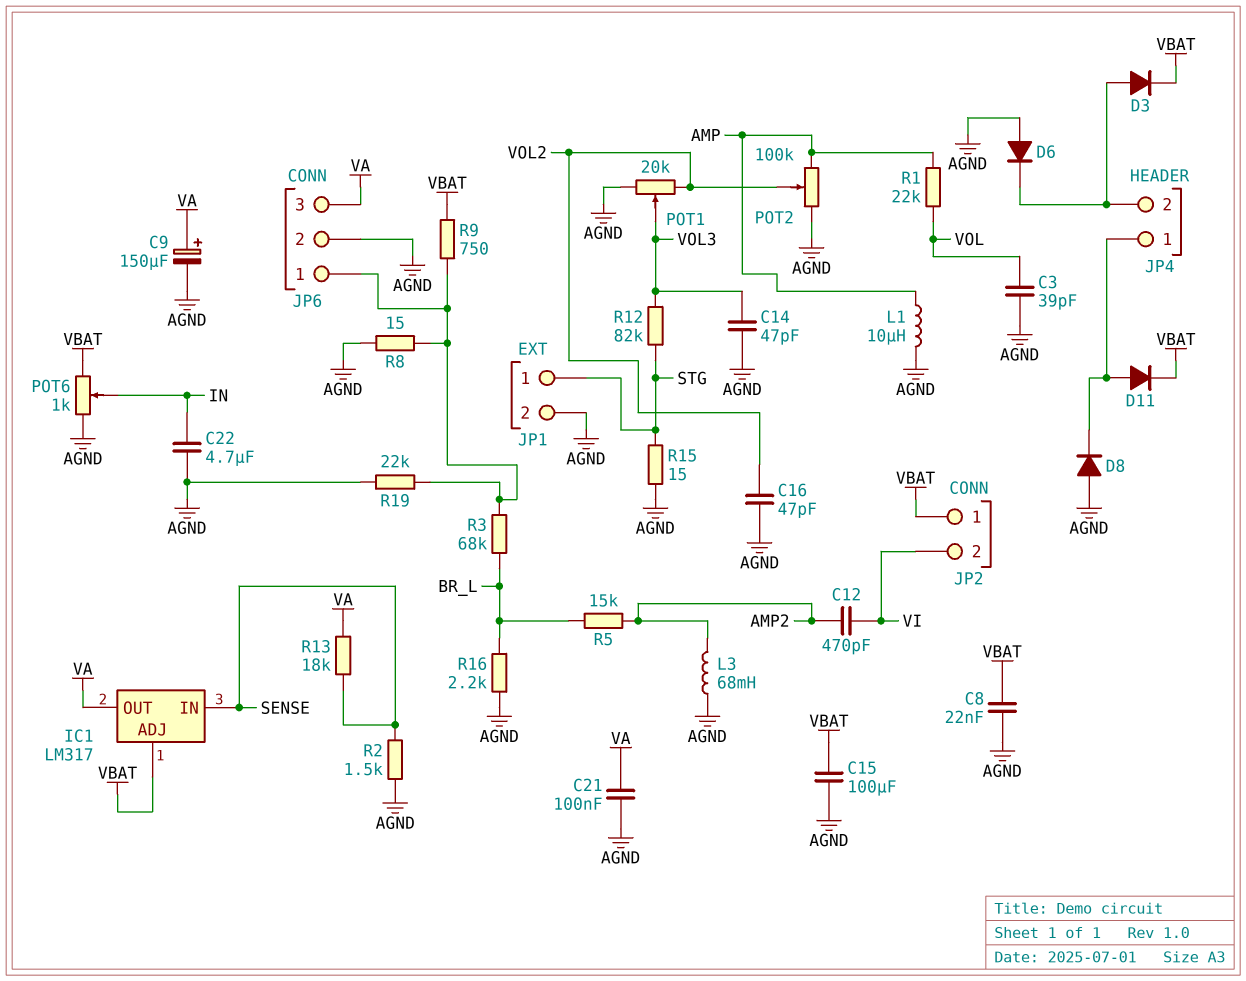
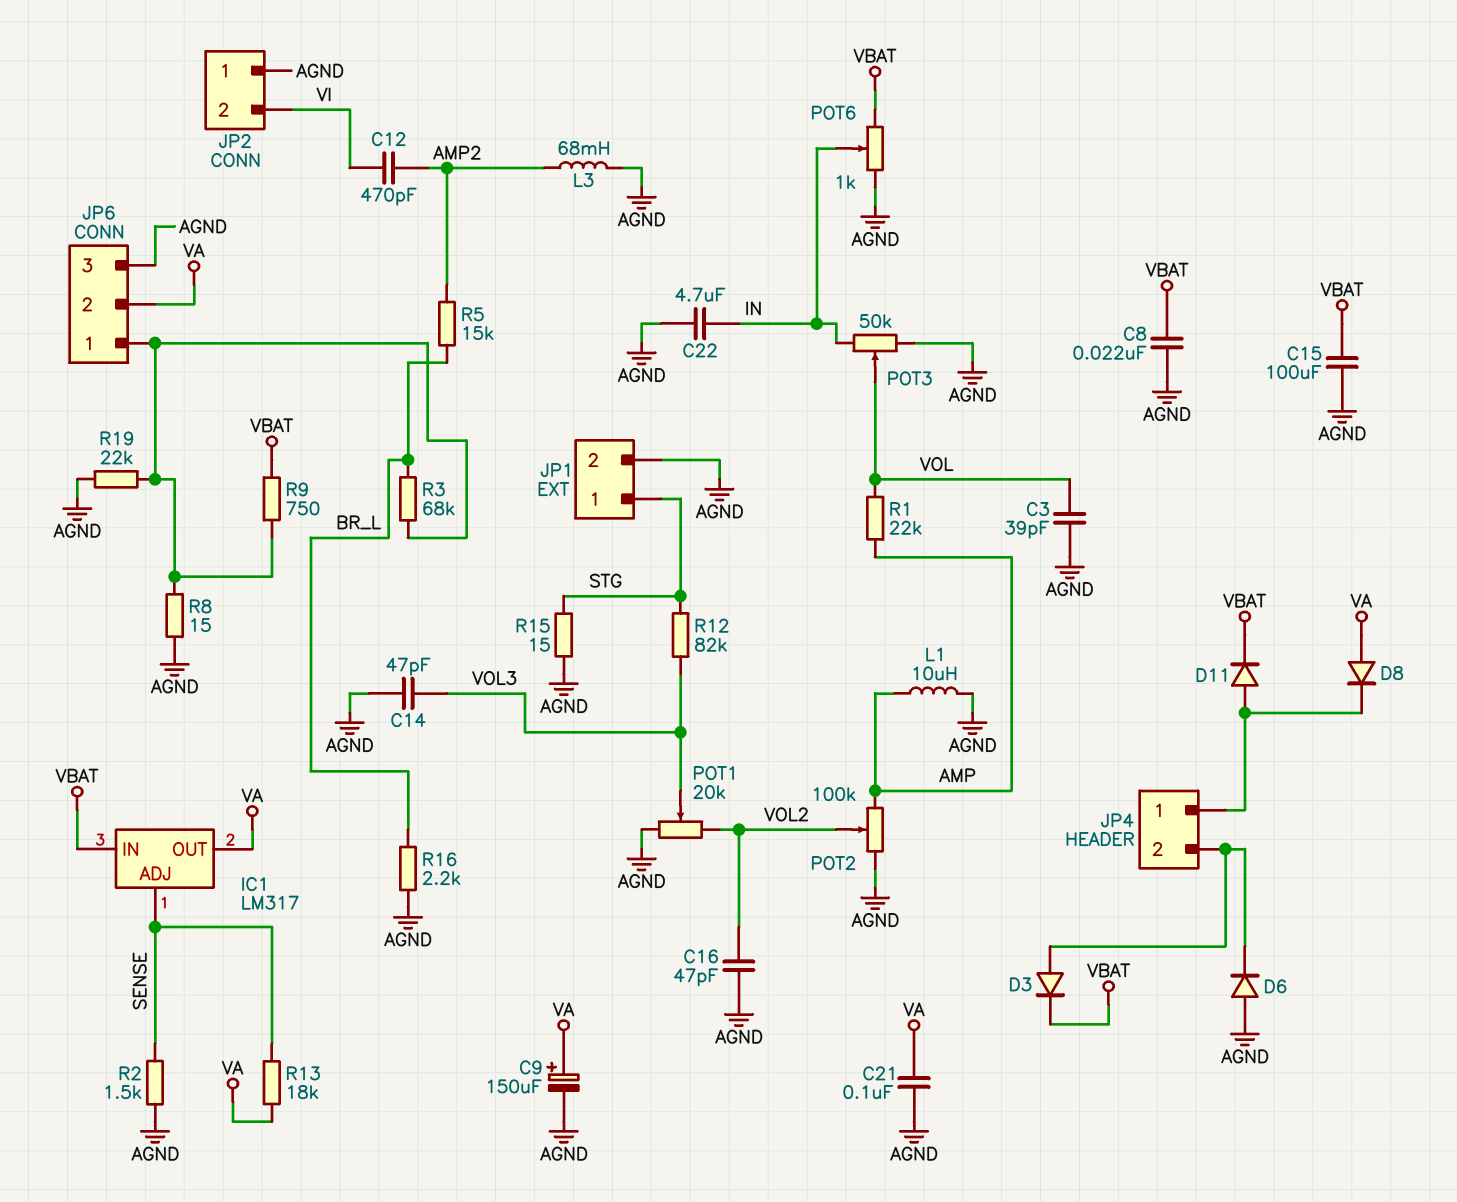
D8: diode (A AGND, K JP4/1) -> diode (A VA, K JP4/1)
IC1 pin ADJ: VBAT -> SENSE
IC1 pin IN: SENSE -> VBAT
JP2 pin 1: VBAT -> AGND
JP6 pin 2: AGND -> VA
JP6 pin 3: VA -> AGND
POT3: none -> 50k (AGND, IN, wiper VOL)

